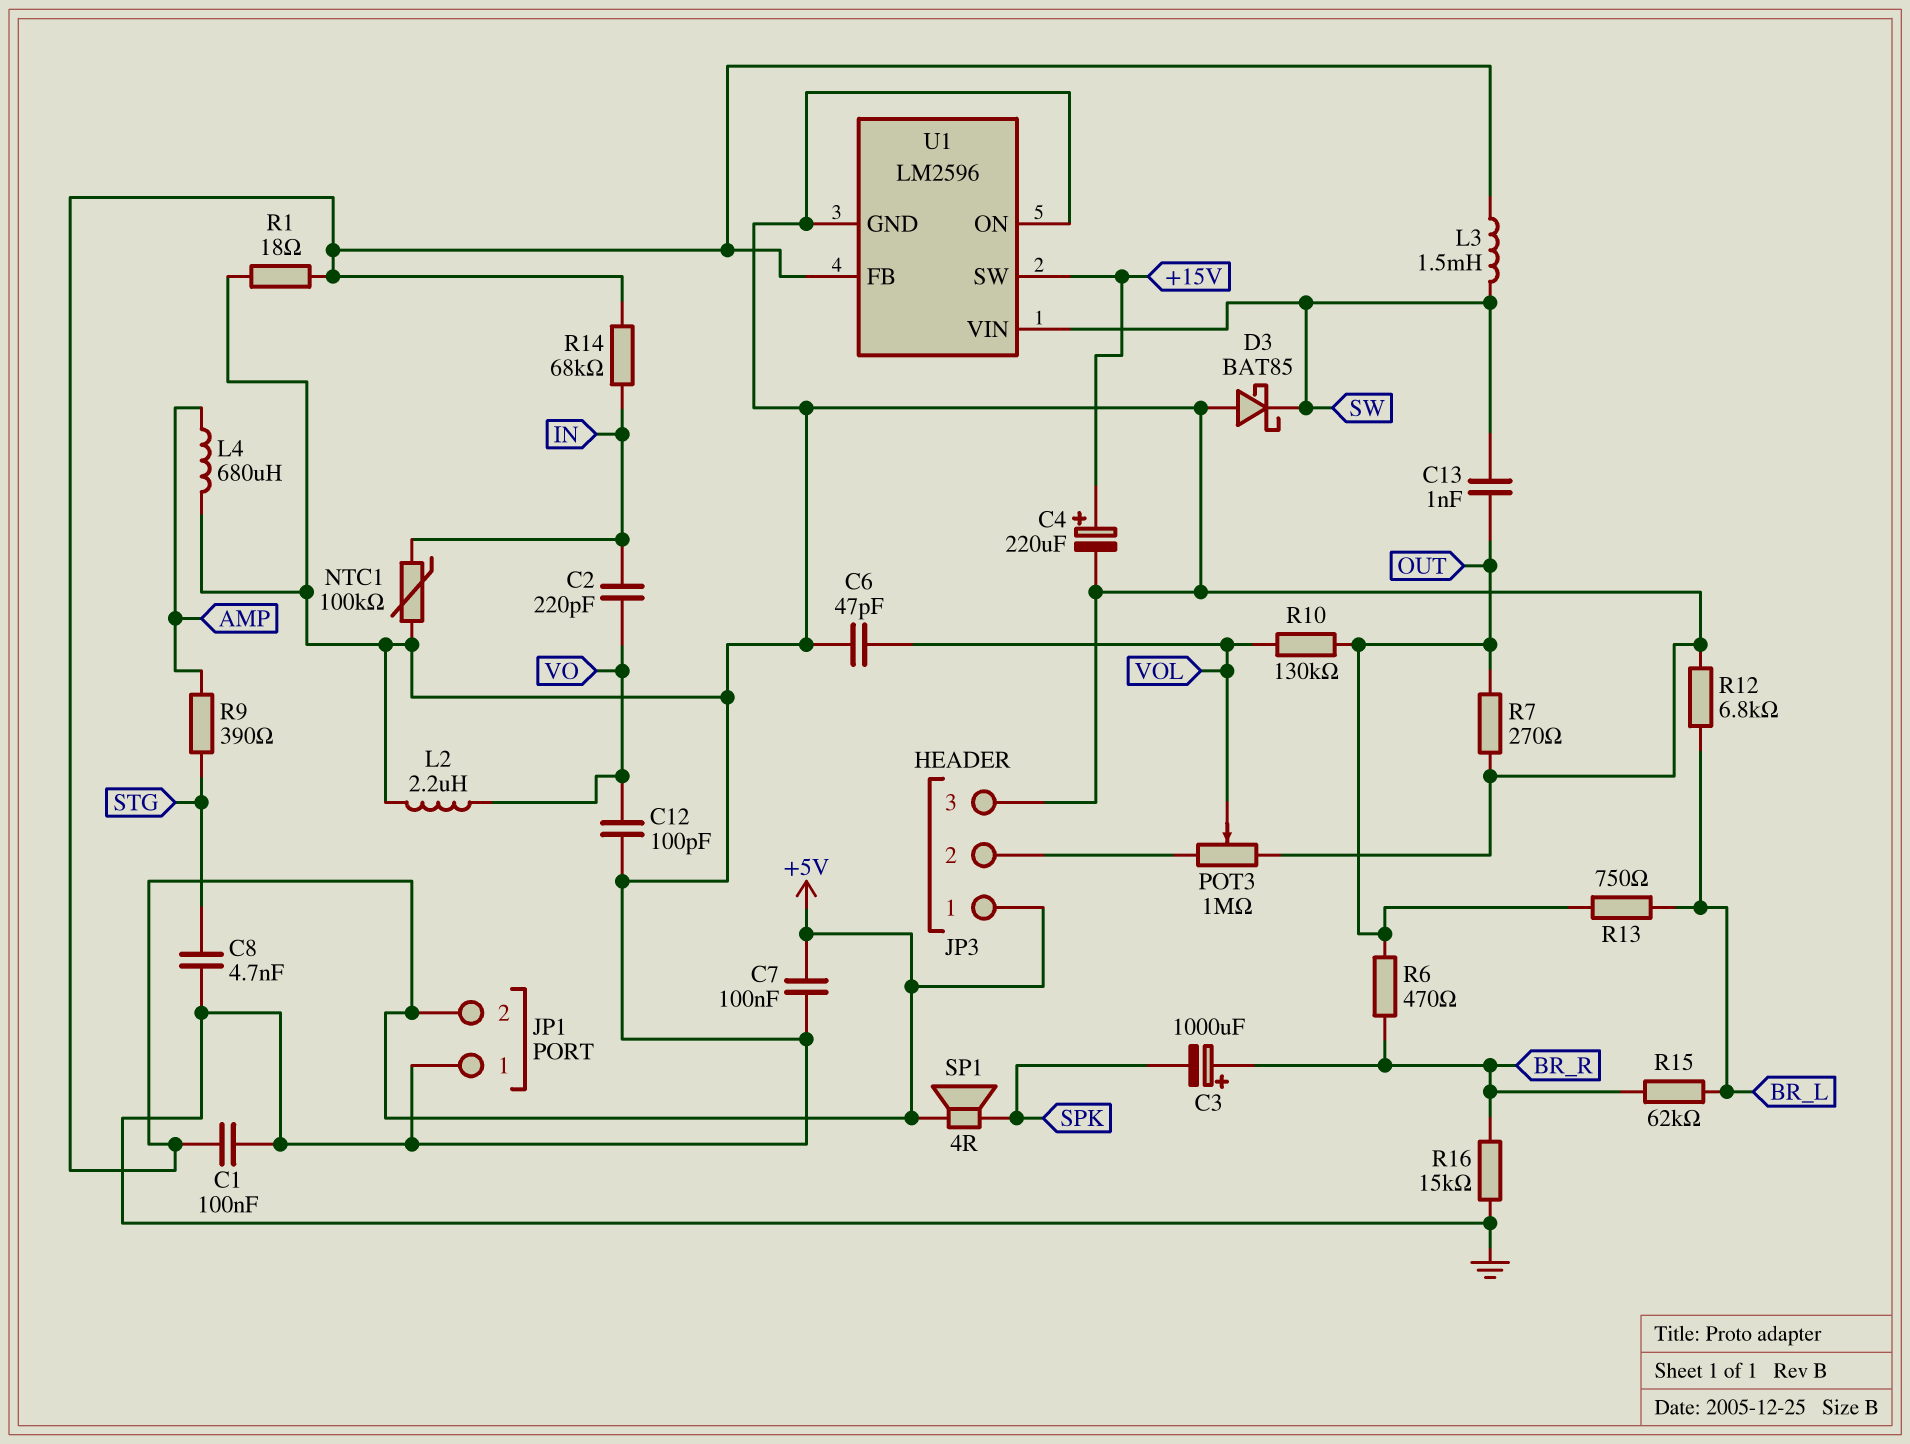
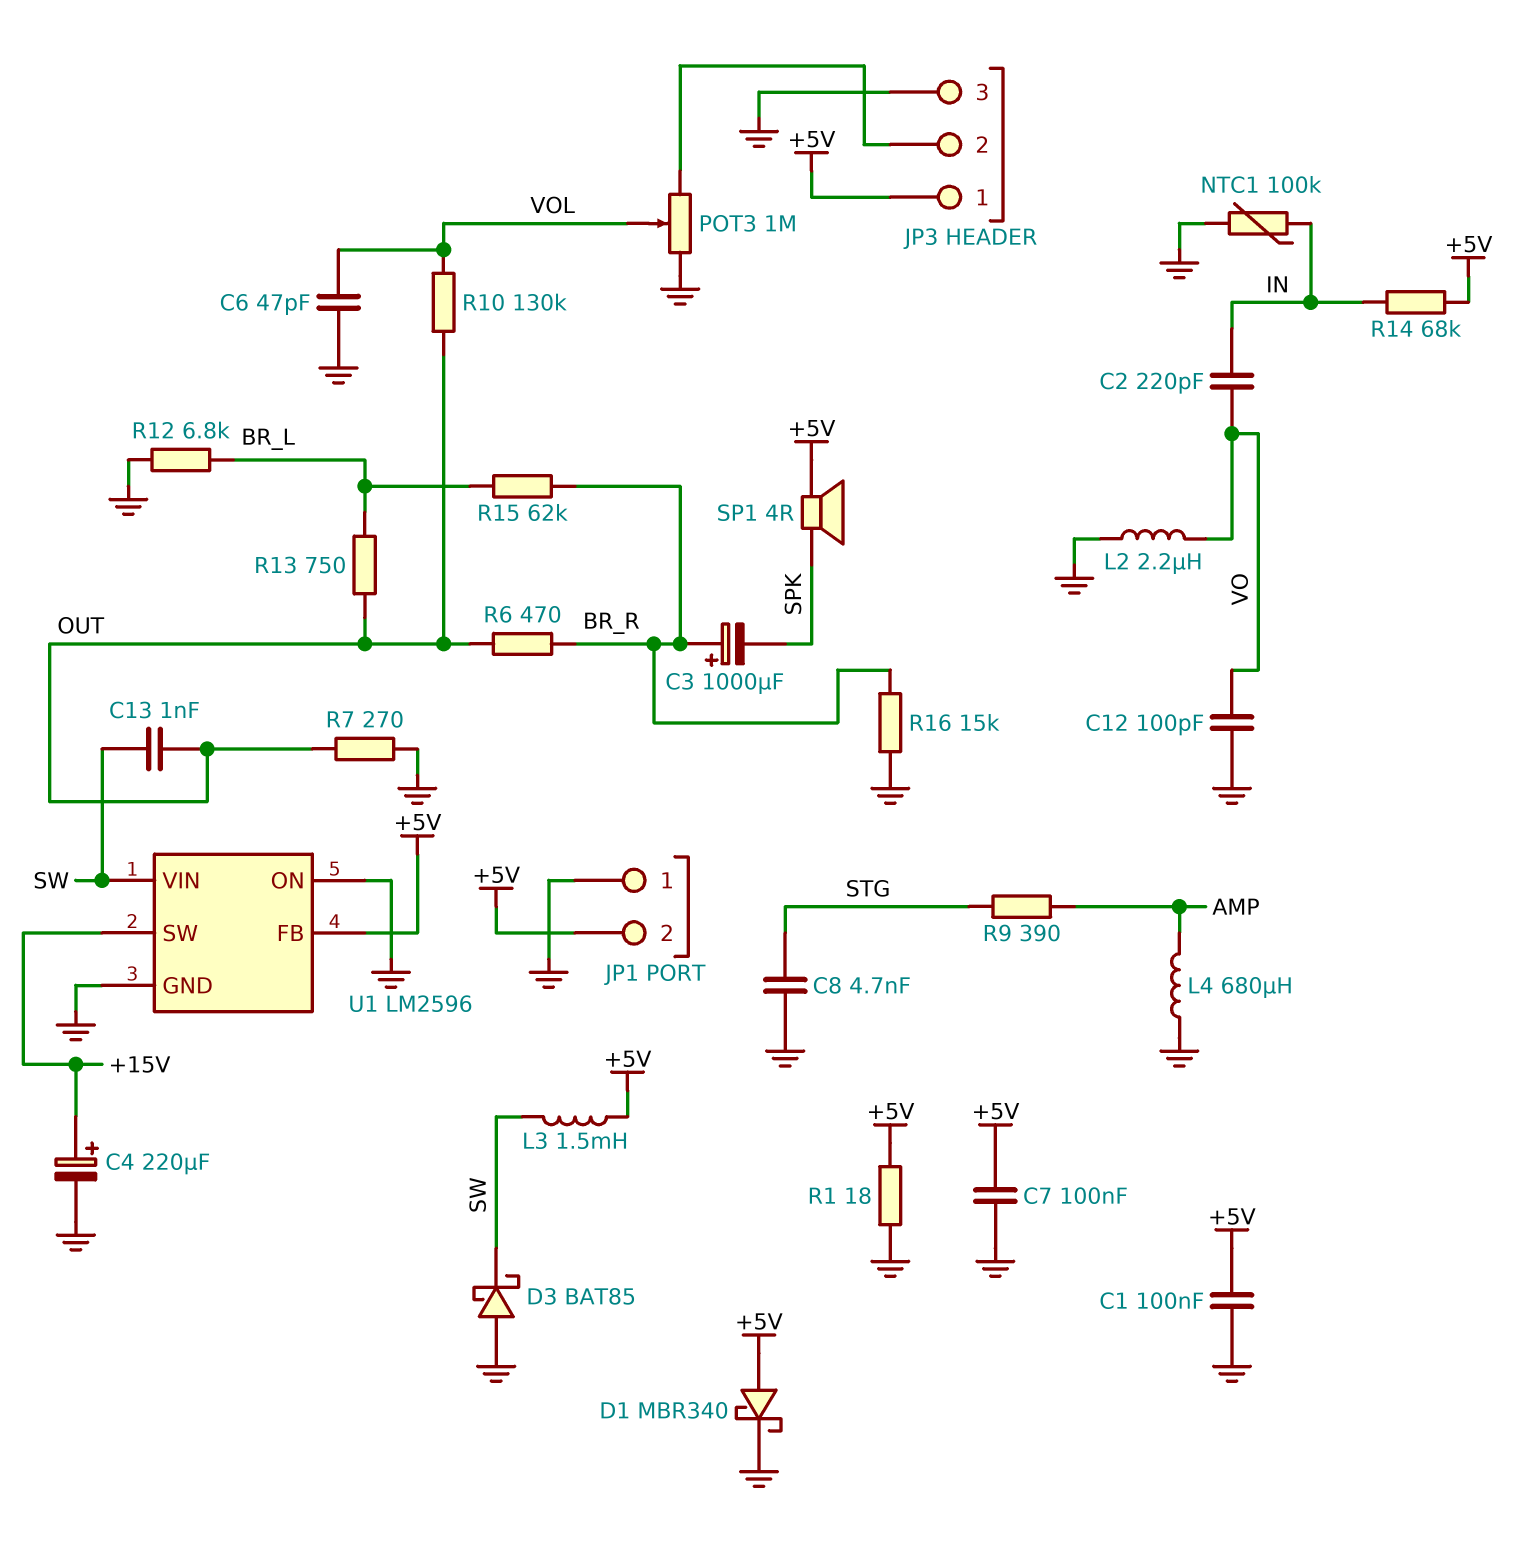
D1: none -> schottky MBR340 (A +5V, K GND)

